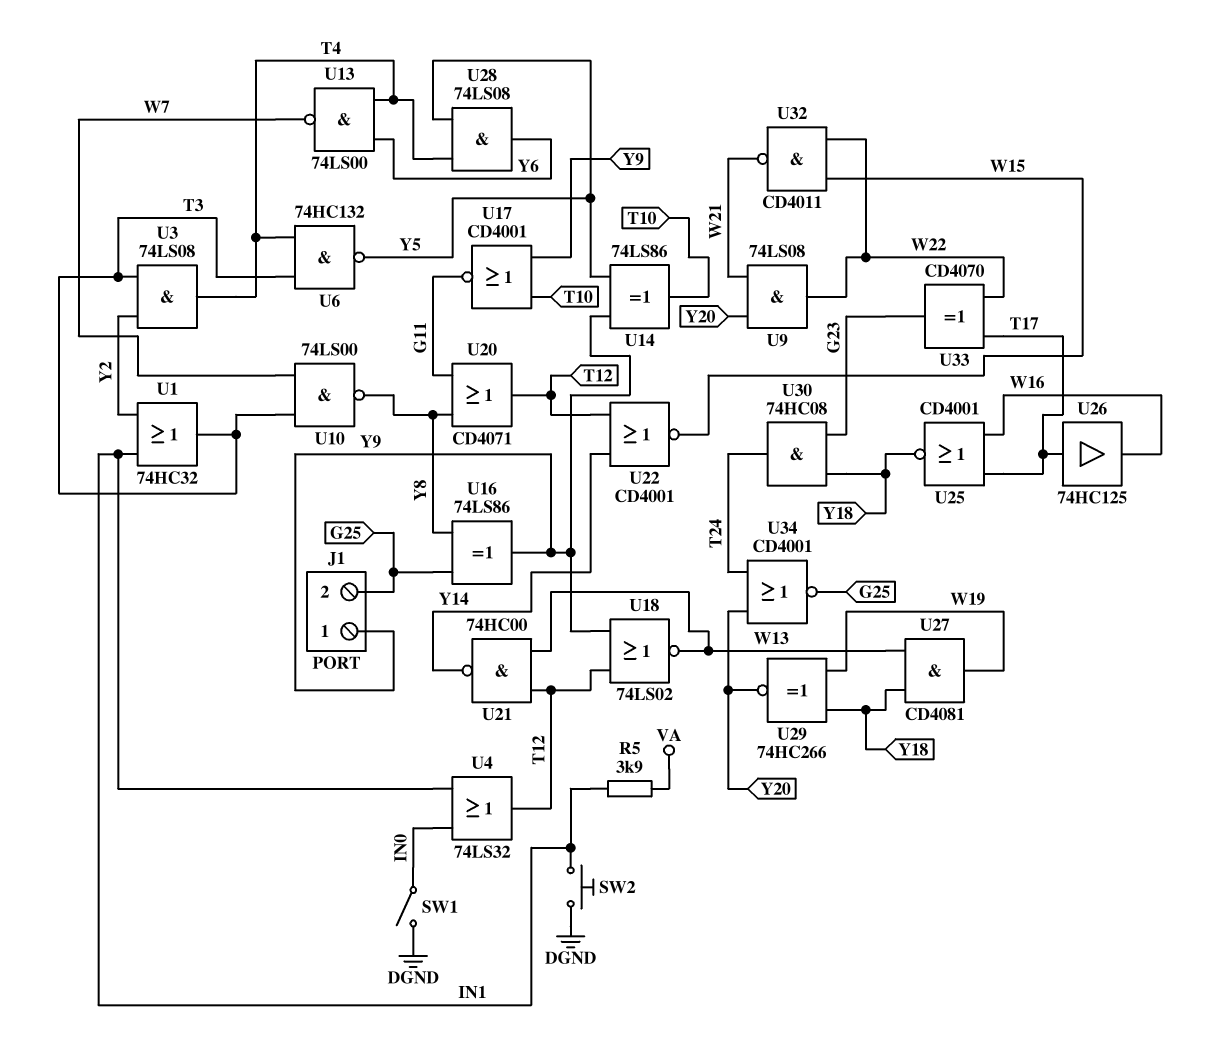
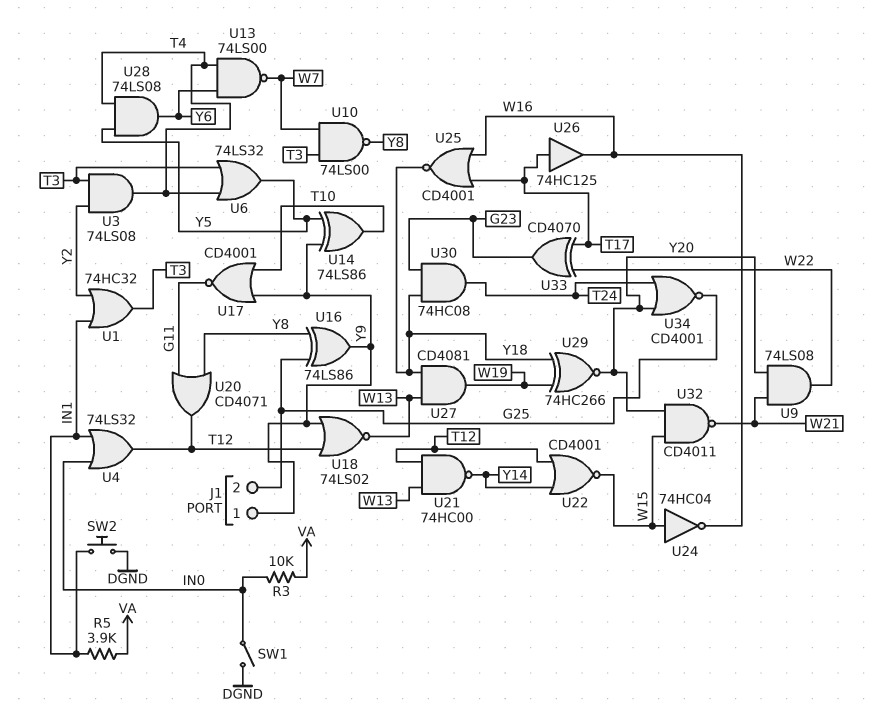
R3: none -> 10k (IN0, VA)
U6: NAND 74HC132 (in T3, in T4, out Y5) -> OR 74LS32 (in T3, in T4, out Y5)
U24: none -> NOT 74HC04 (in W15, out W16)
U32: NAND CD4011 (in W15, in W22, out W21) -> NAND CD4011 (in W15, in Y20, out W21)

